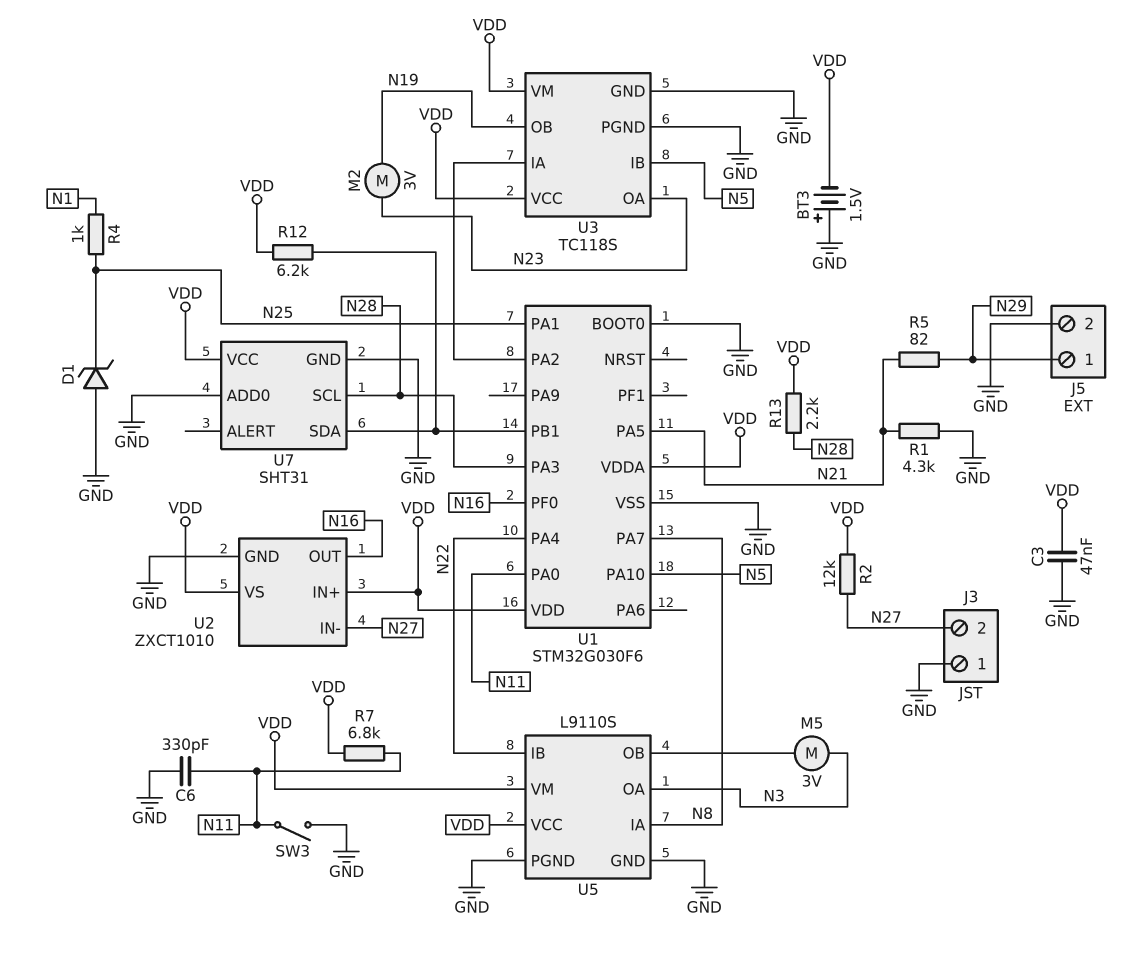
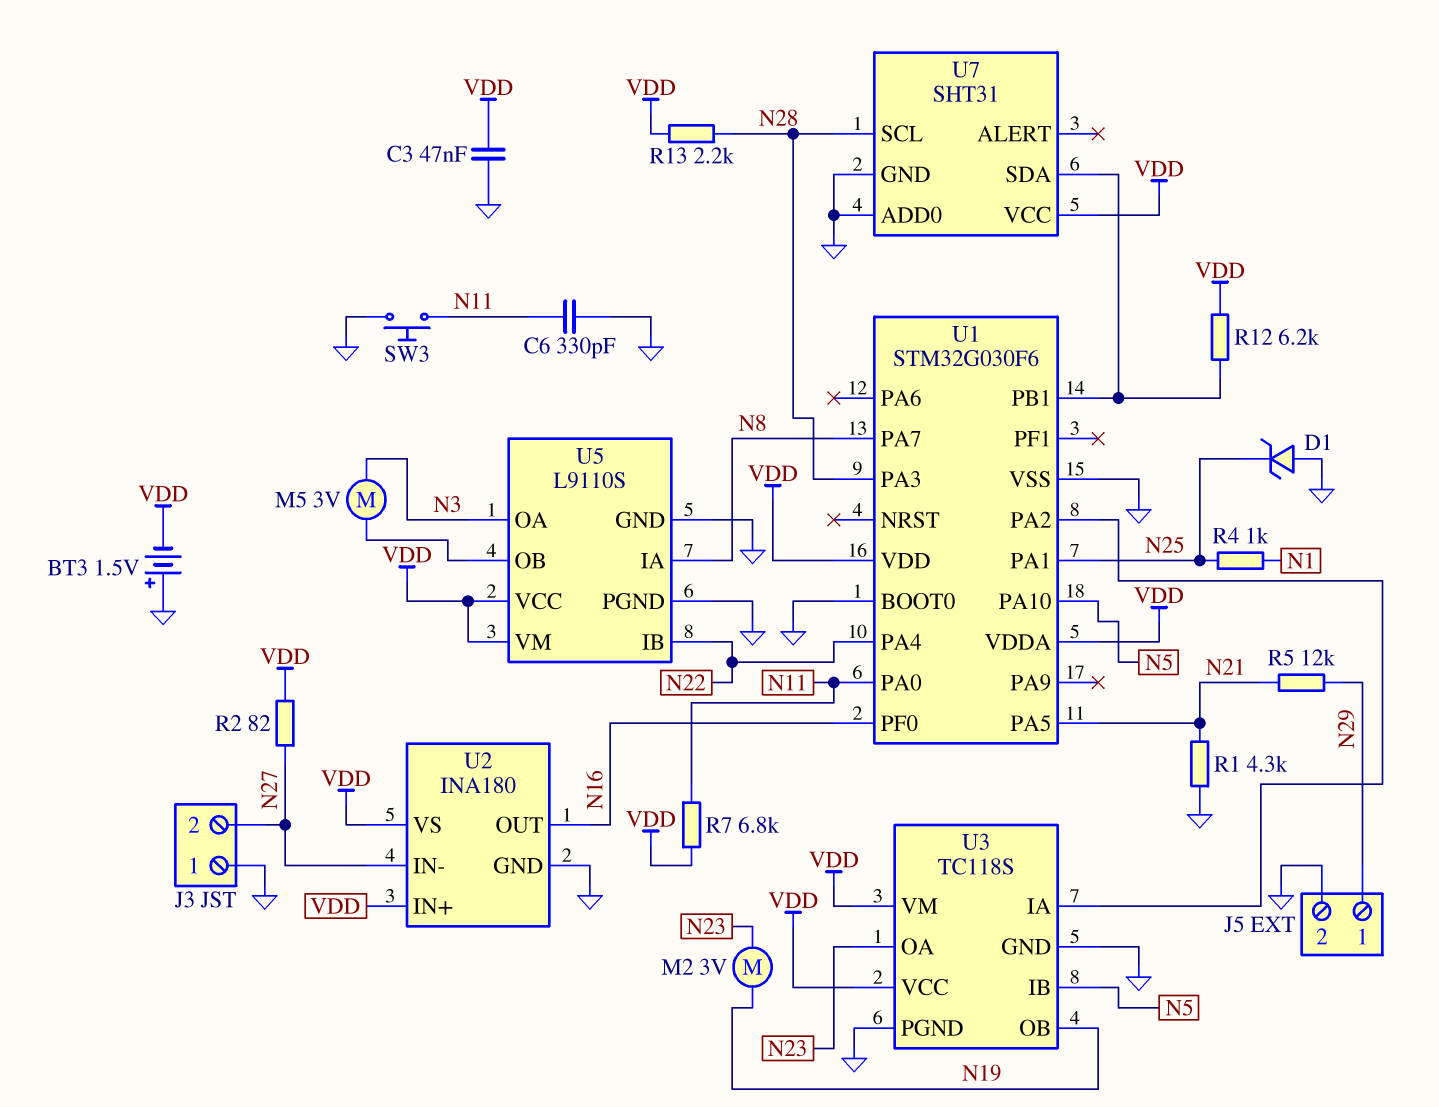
R2: 12k (N27, VDD) -> 82 (N27, VDD)
R5: 82 (N21, N29) -> 12k (N21, N29)
SW3: switch (GND, N11) -> button (GND, N11)
U2: ZXCT1010 -> INA180

